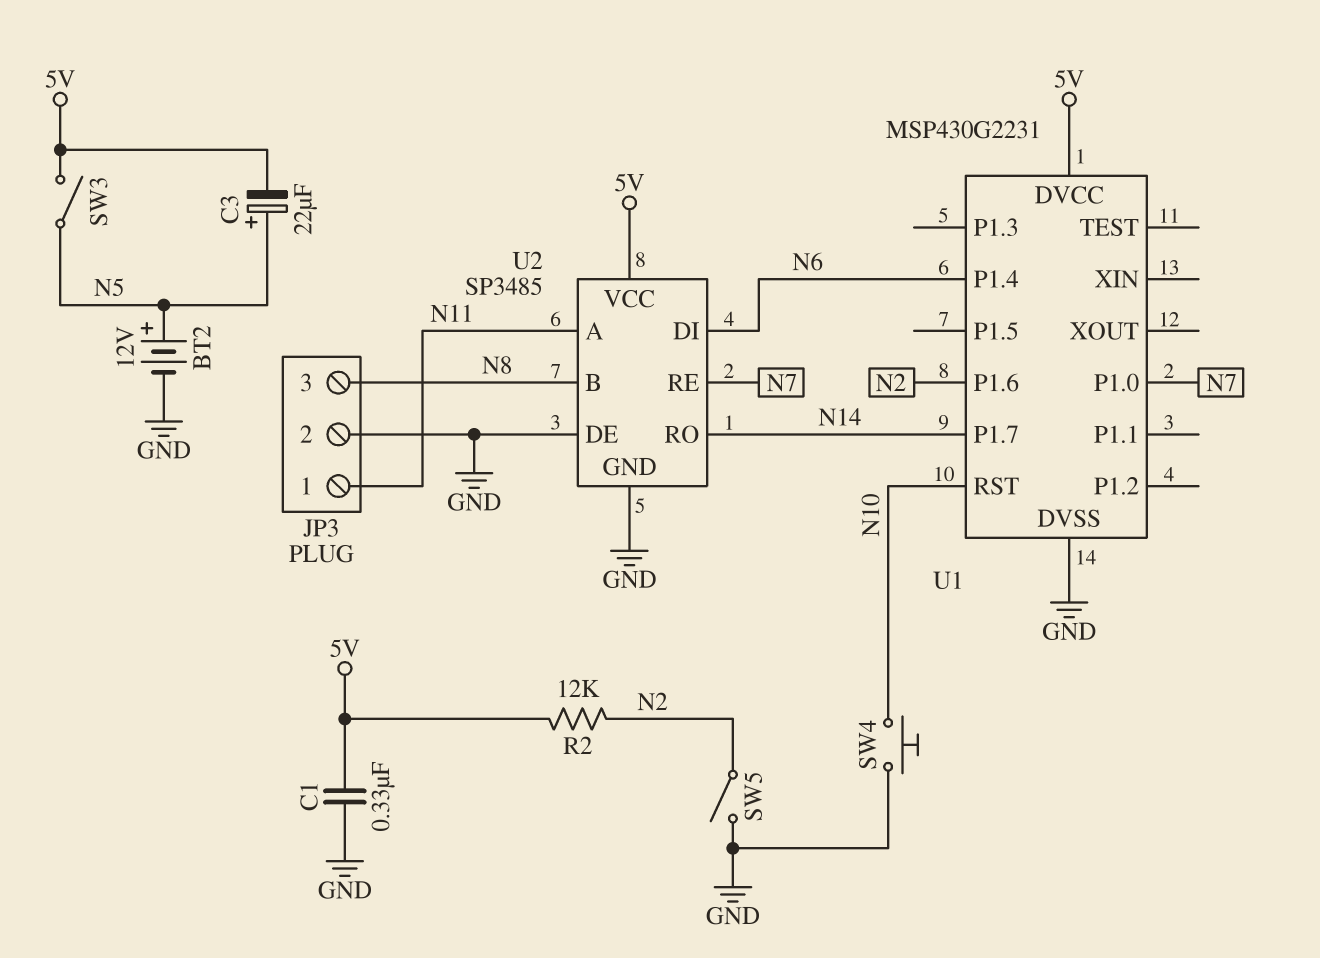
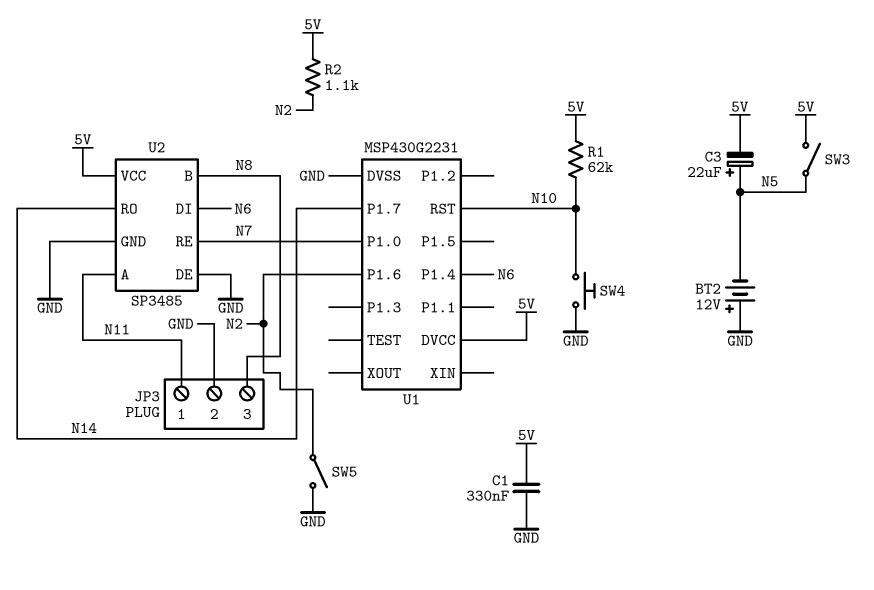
BT2: 12V (plus N5, minus GND) -> 12V (plus GND, minus N5)
R1: none -> 62k (5V, N10)
R2: 12k (5V, N2) -> 1.1k (5V, N2)

